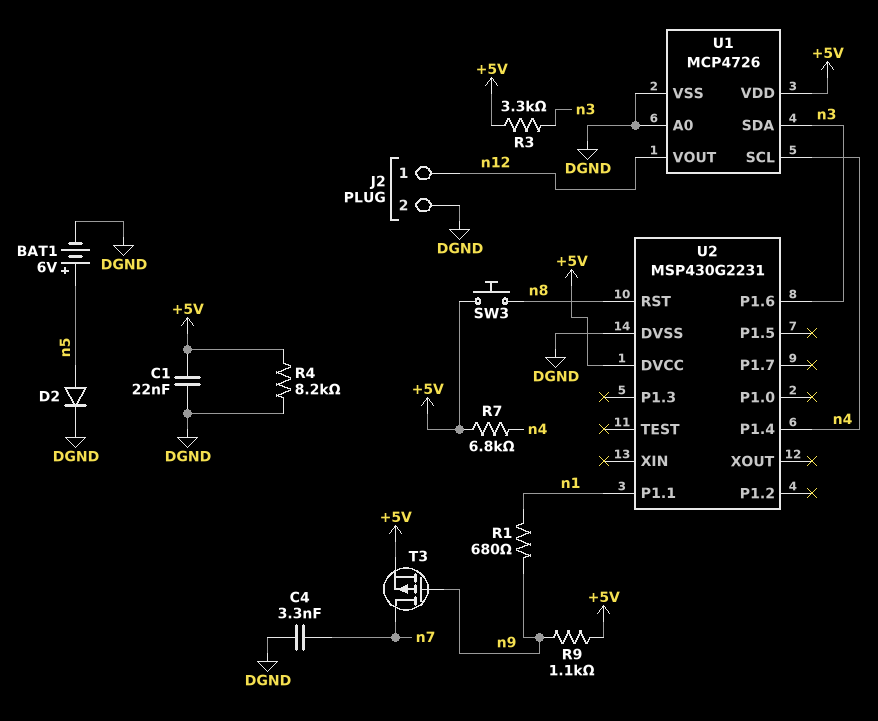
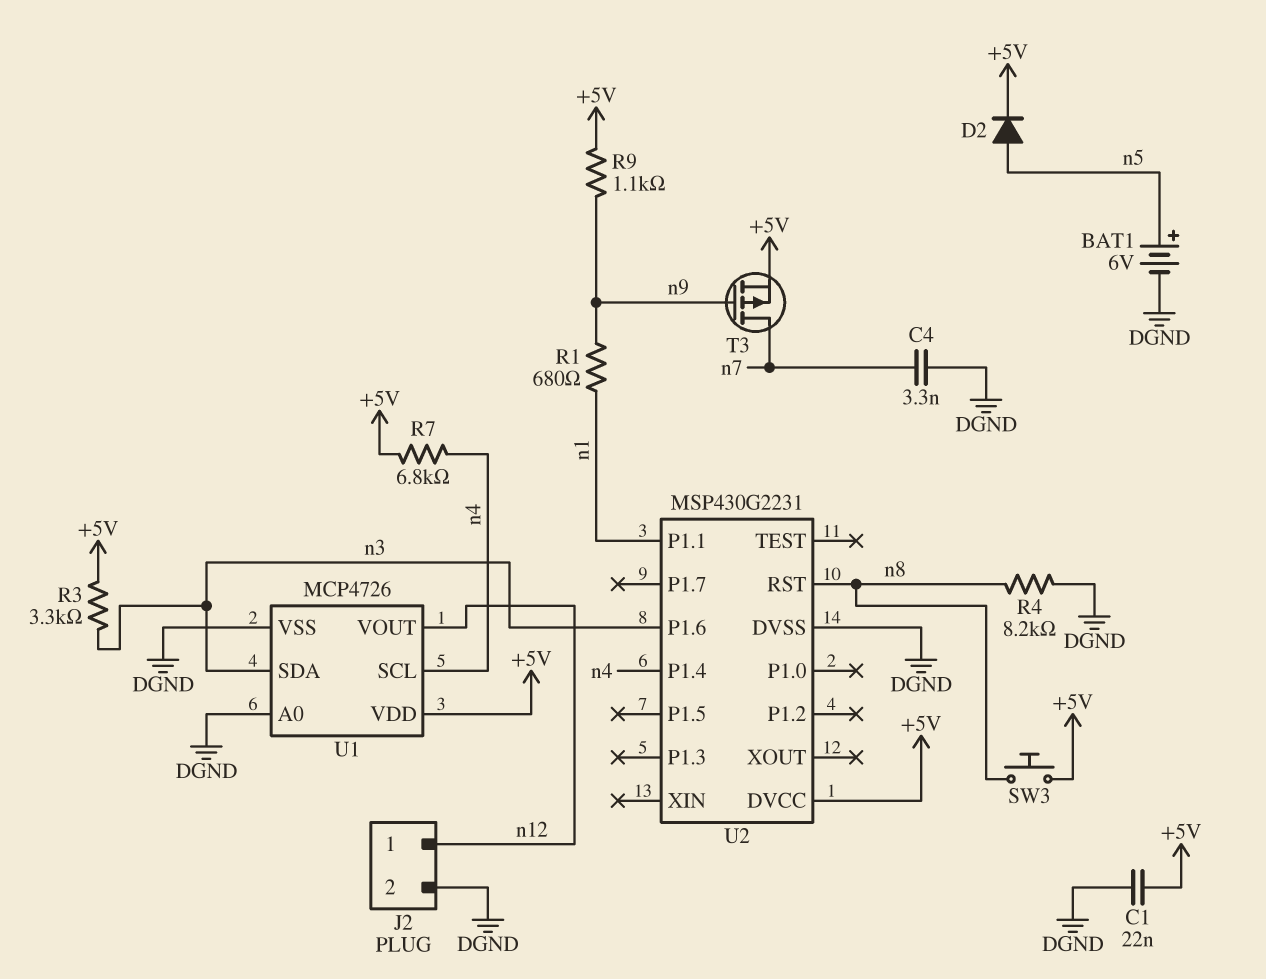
D2: diode (A n5, K DGND) -> diode (A n5, K +5V)
R4: 8.2k (+5V, DGND) -> 8.2k (DGND, n8)

